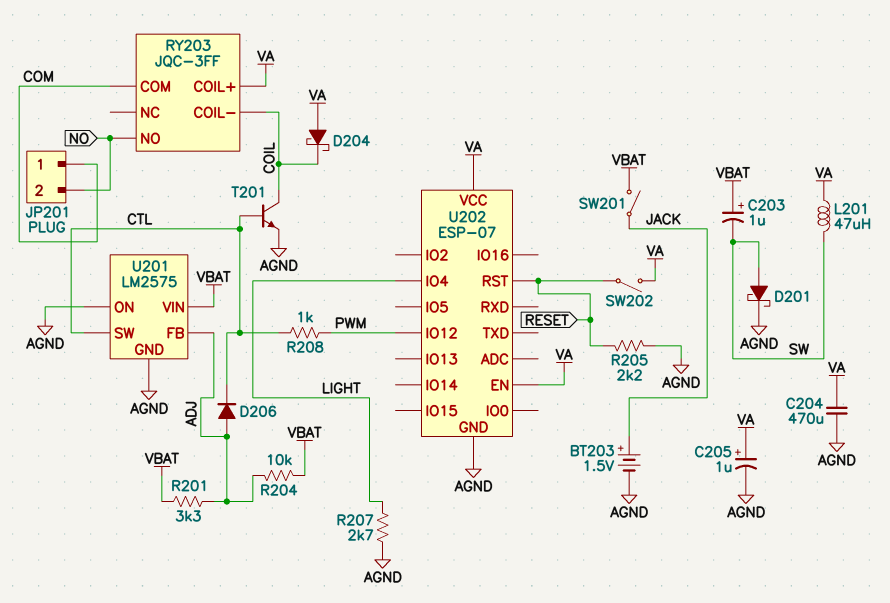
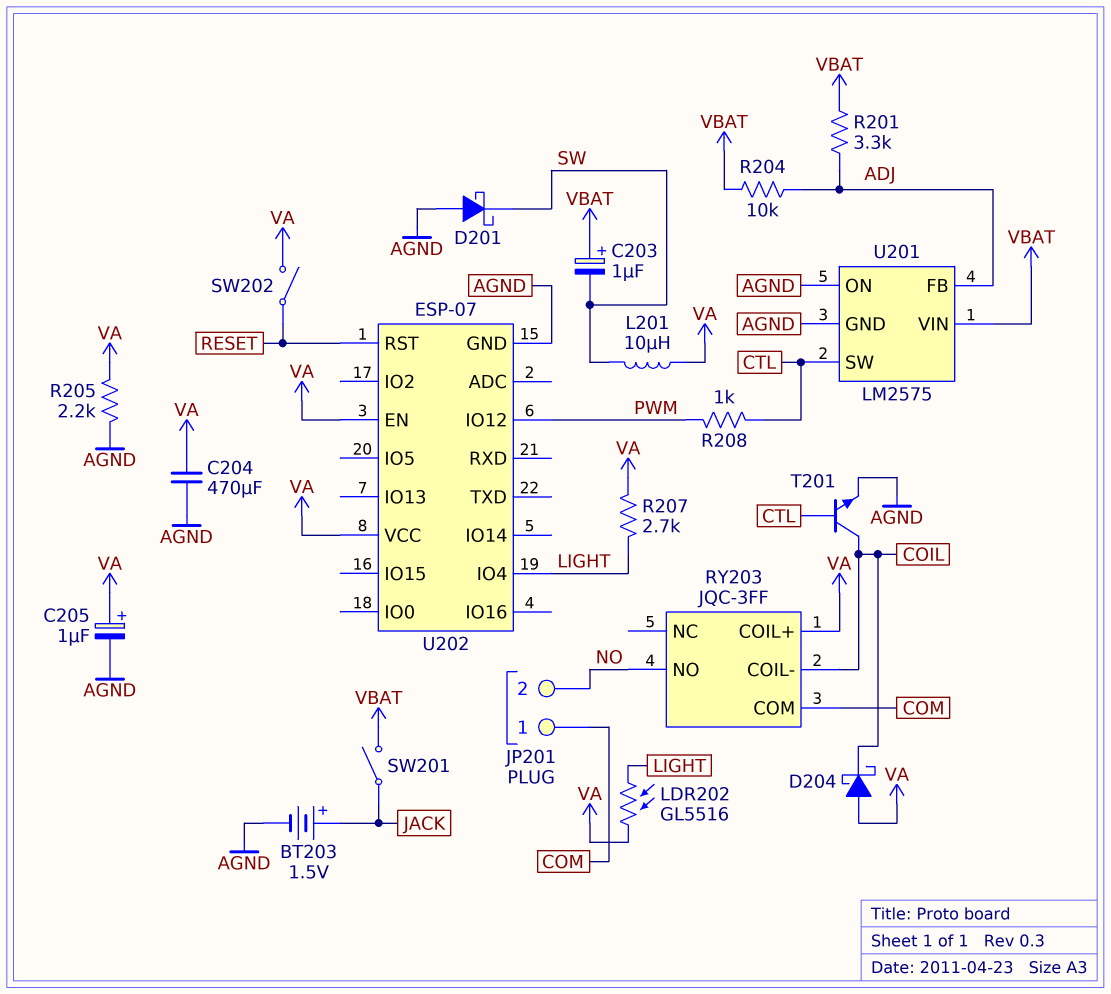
D201: schottky (A SW, K AGND) -> schottky (A AGND, K SW)
D206: diode (A ADJ, K CTL) -> none
L201: 47uH (SW, VA) -> 10uH (SW, VA)
LDR202: none -> GL5516 (LIGHT, VA)
R205: 2.2k (AGND, RESET) -> 2.2k (AGND, VA)
R207: 2.7k (AGND, LIGHT) -> 2.7k (LIGHT, VA)

